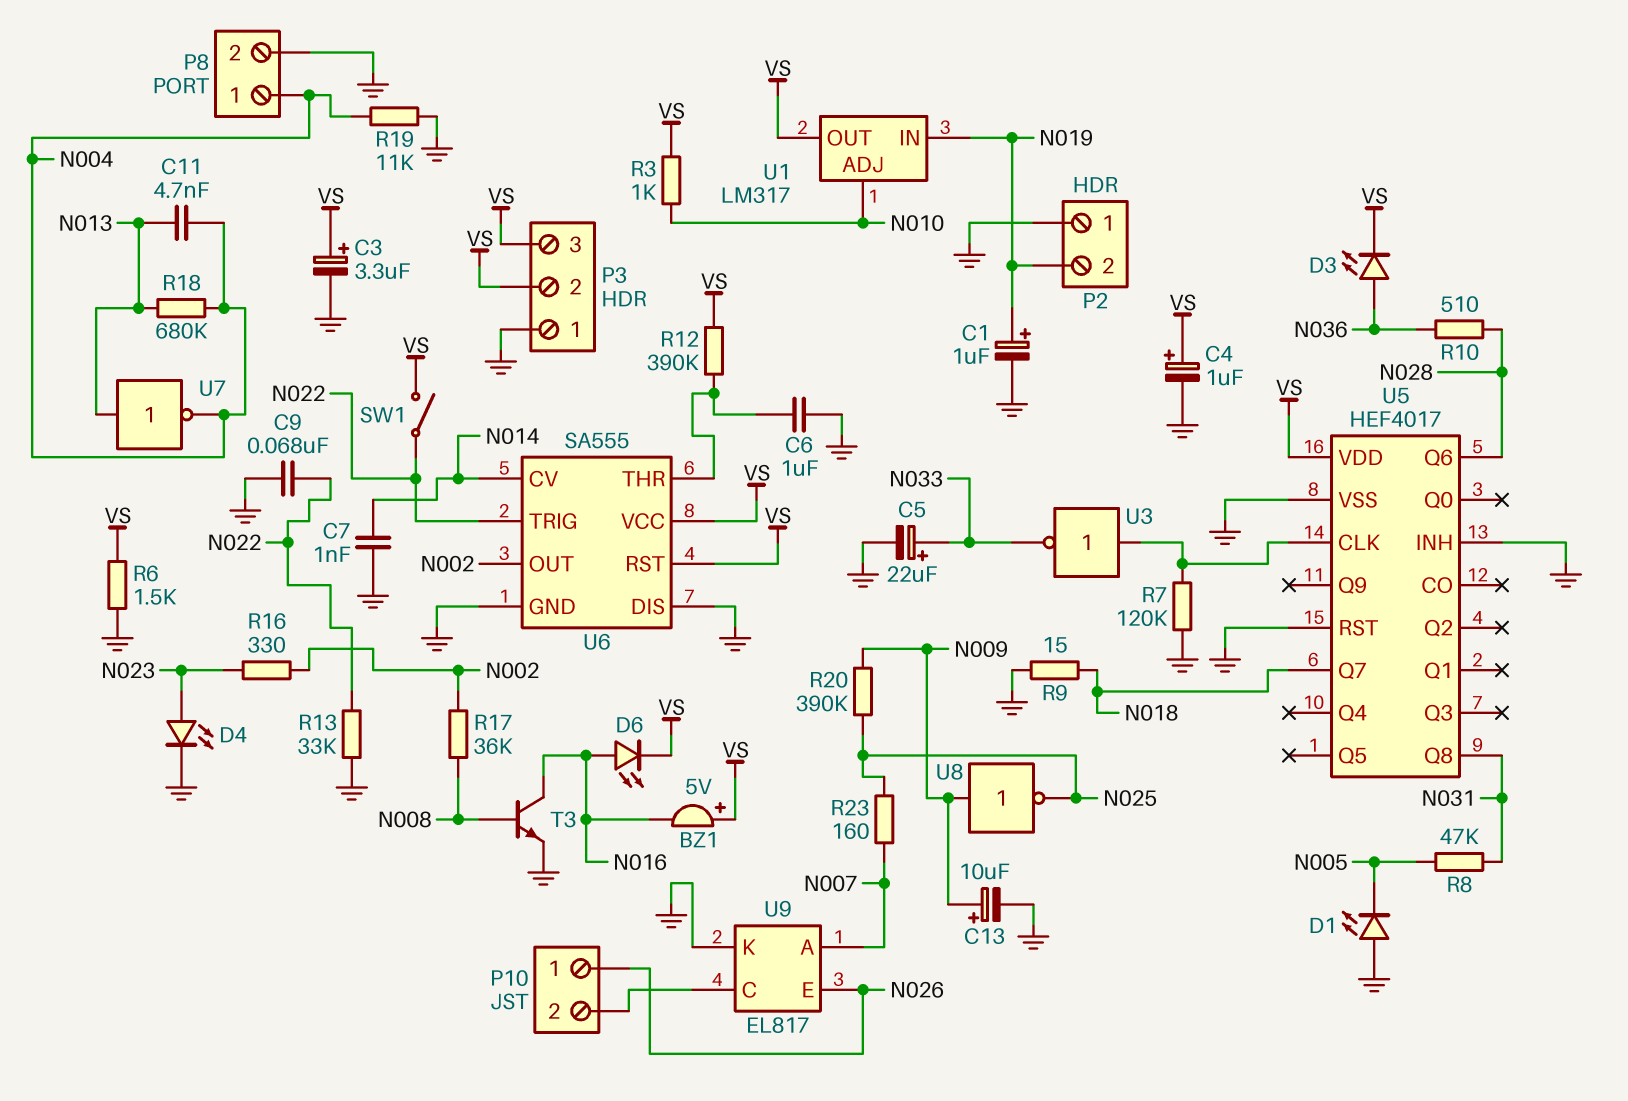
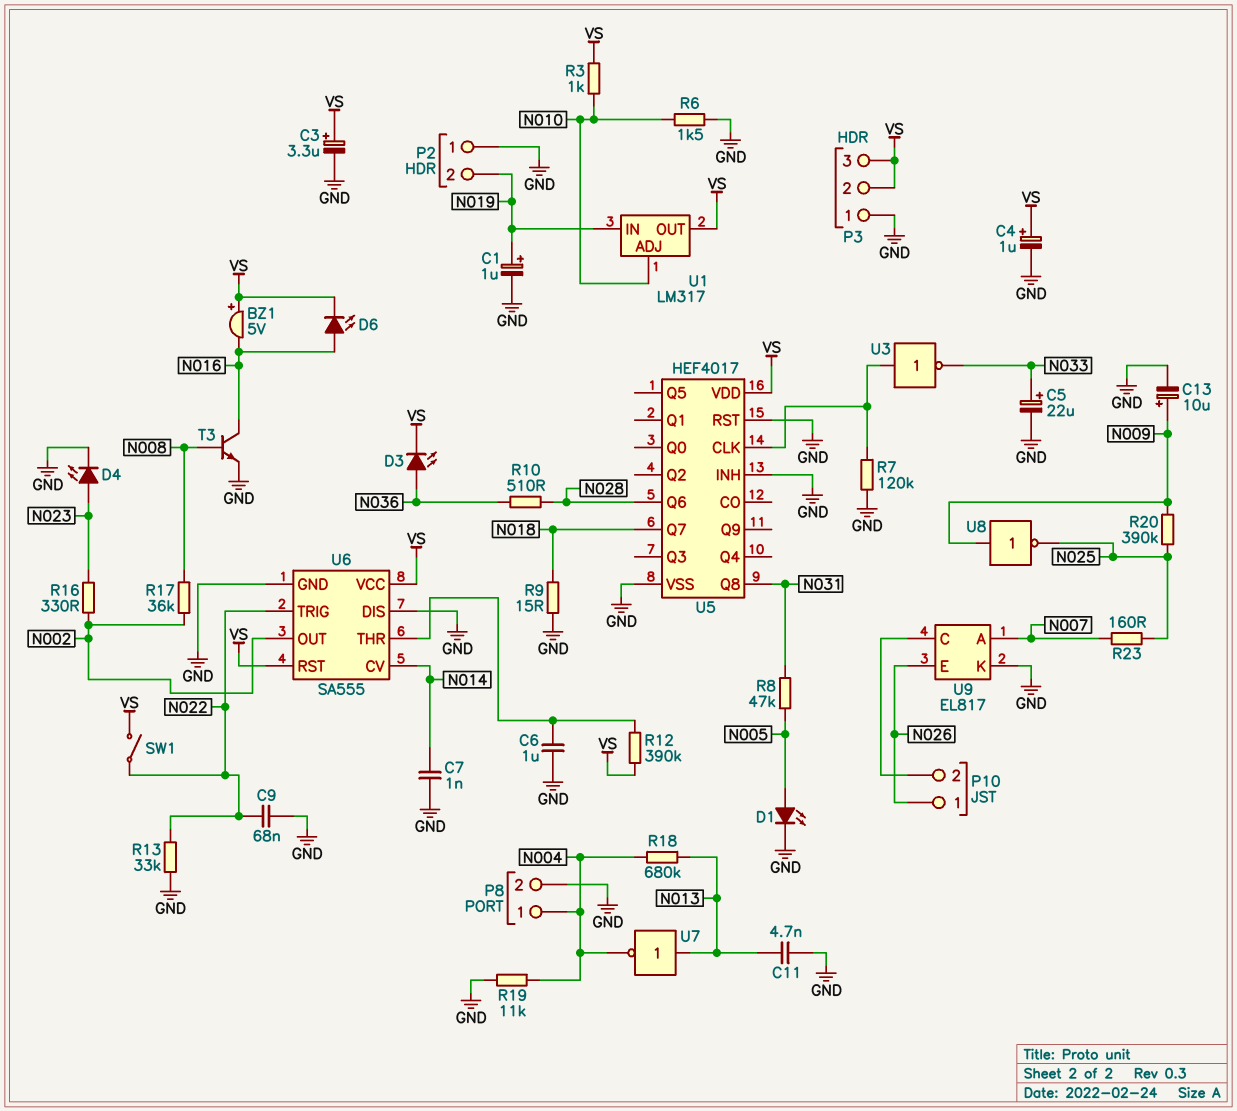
C11: 4.7nF (N004, N013) -> 4.7nF (GND, N013)
D1: LED (A GND, K N005) -> LED (A N005, K GND)
R6: 1.5k (GND, VS) -> 1.5k (GND, N010)

